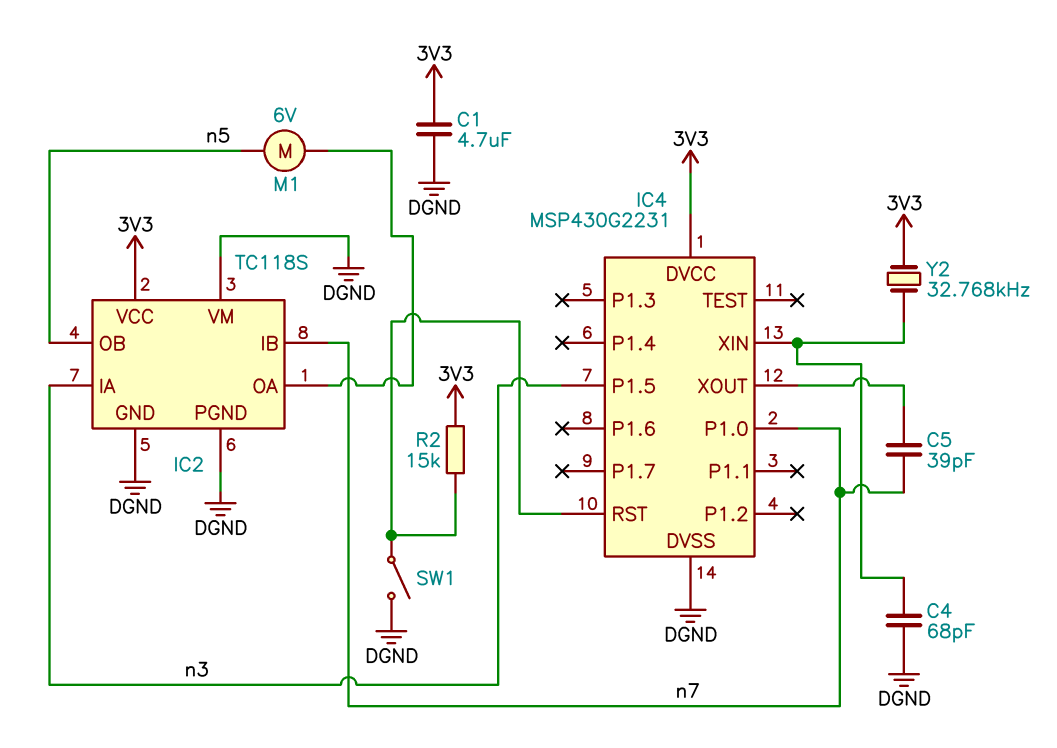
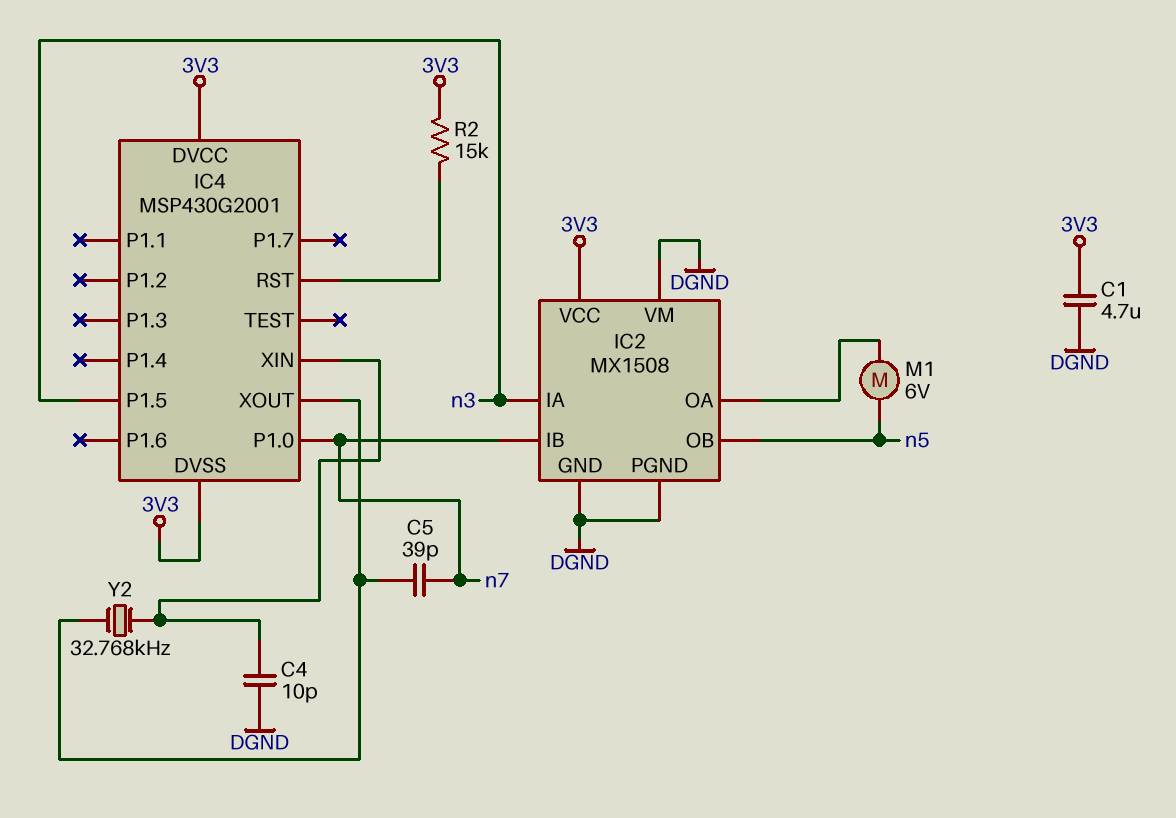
C4: 68pF (DGND, IC4/XIN) -> 10pF (DGND, IC4/XIN)
IC2: TC118S -> MX1508
IC4: MSP430G2231 -> MSP430G2001
IC4 pin DVSS: DGND -> 3V3
SW1: switch (DGND, IC4/RST) -> none
Y2: 32.768kHz (3V3, IC4/XIN) -> 32.768kHz (IC4/XIN, IC4/XOUT)

